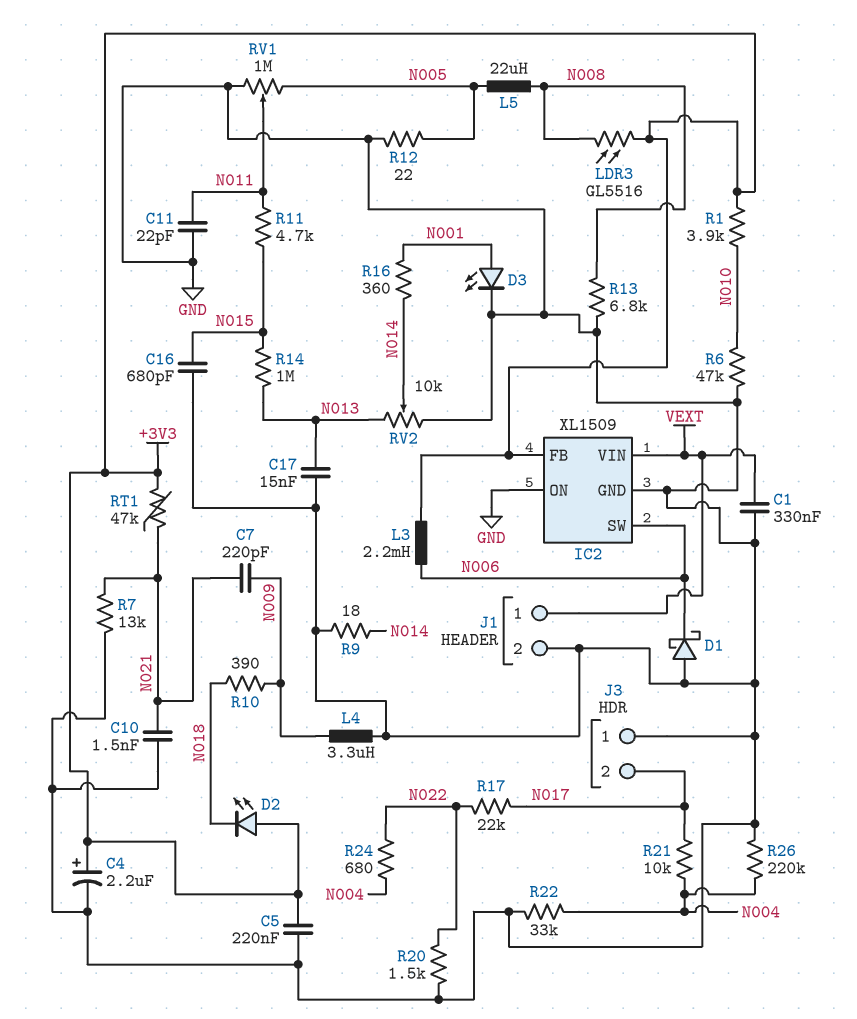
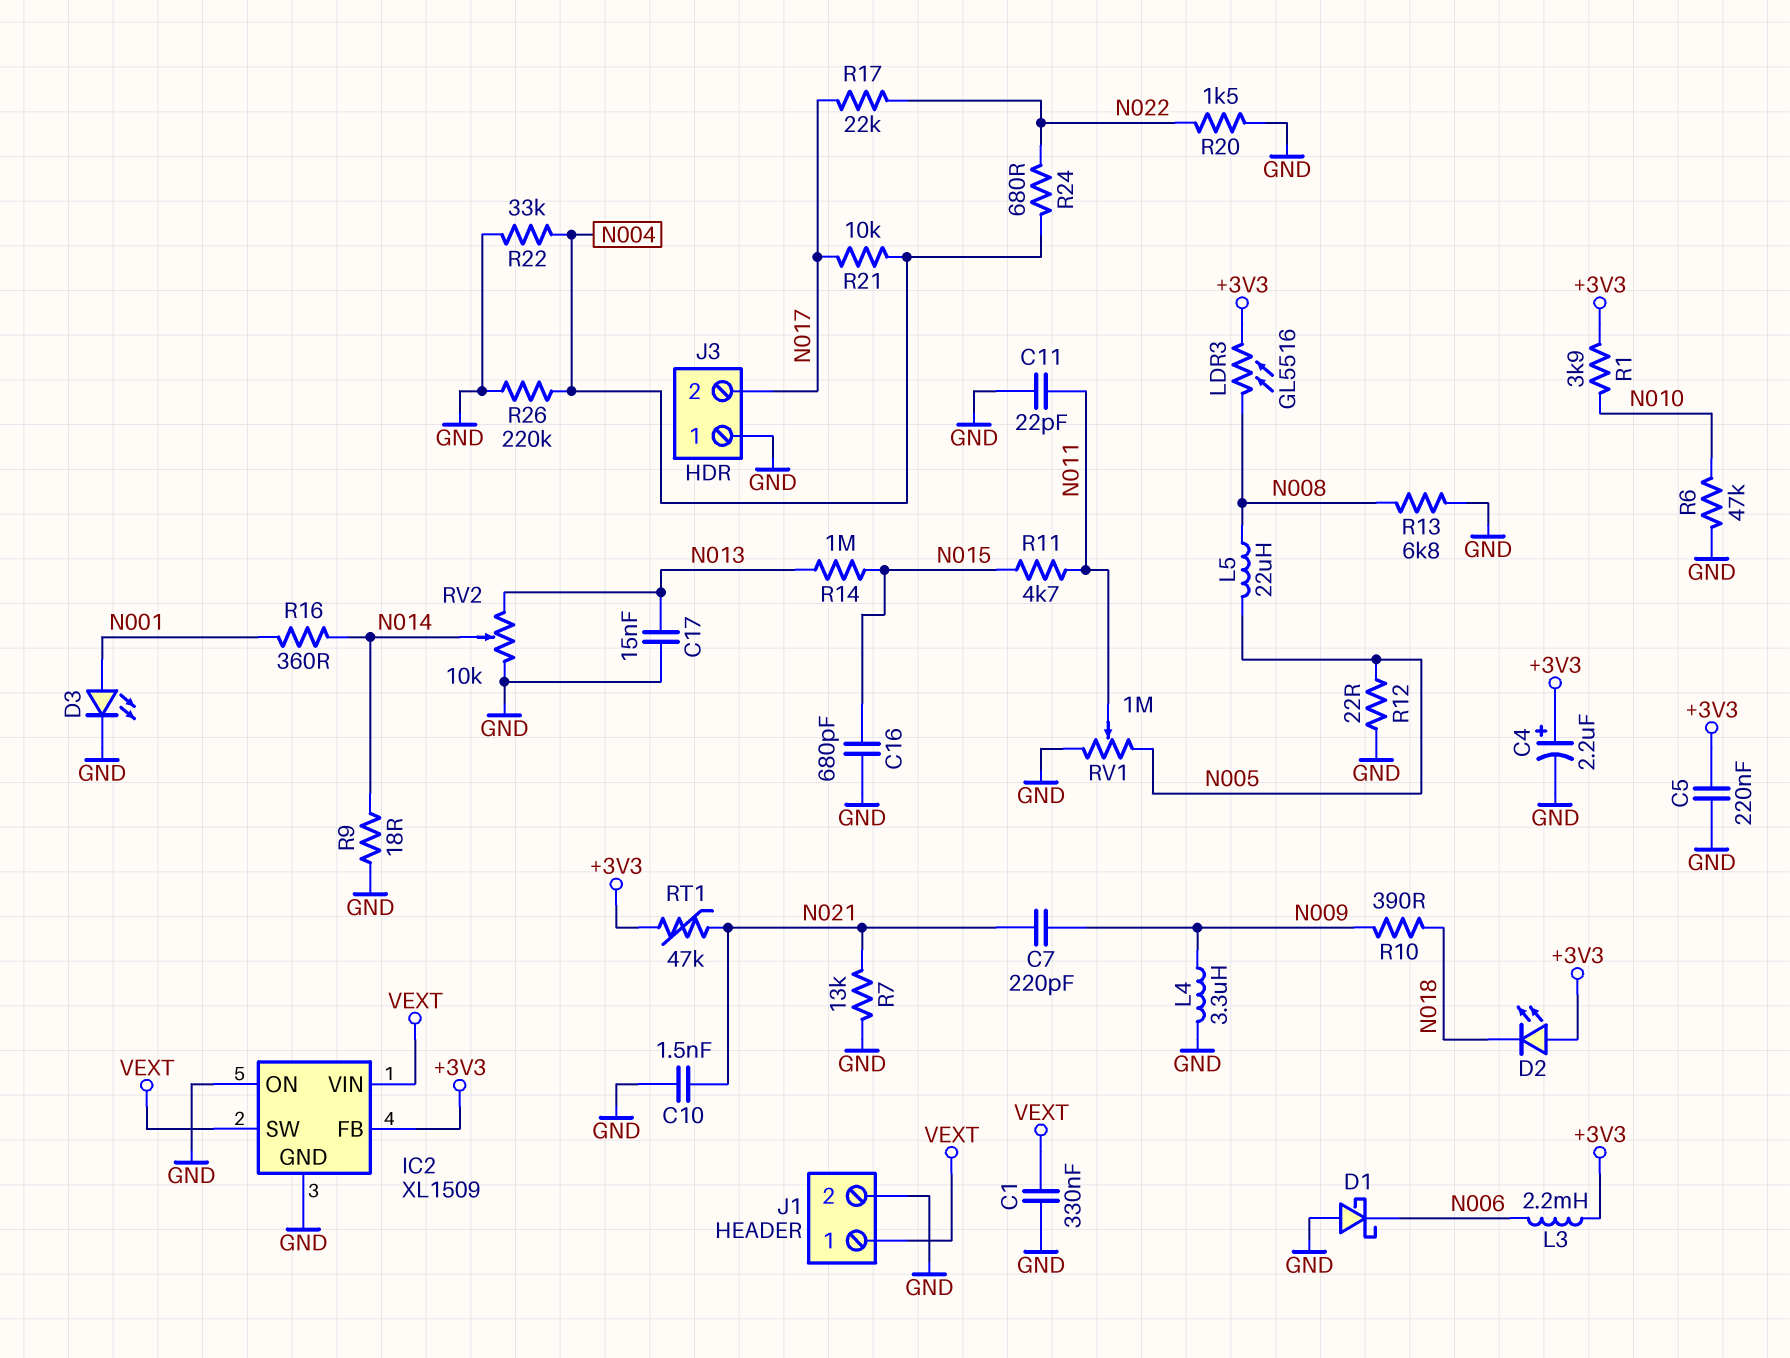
IC2 pin SW: N006 -> VEXT

